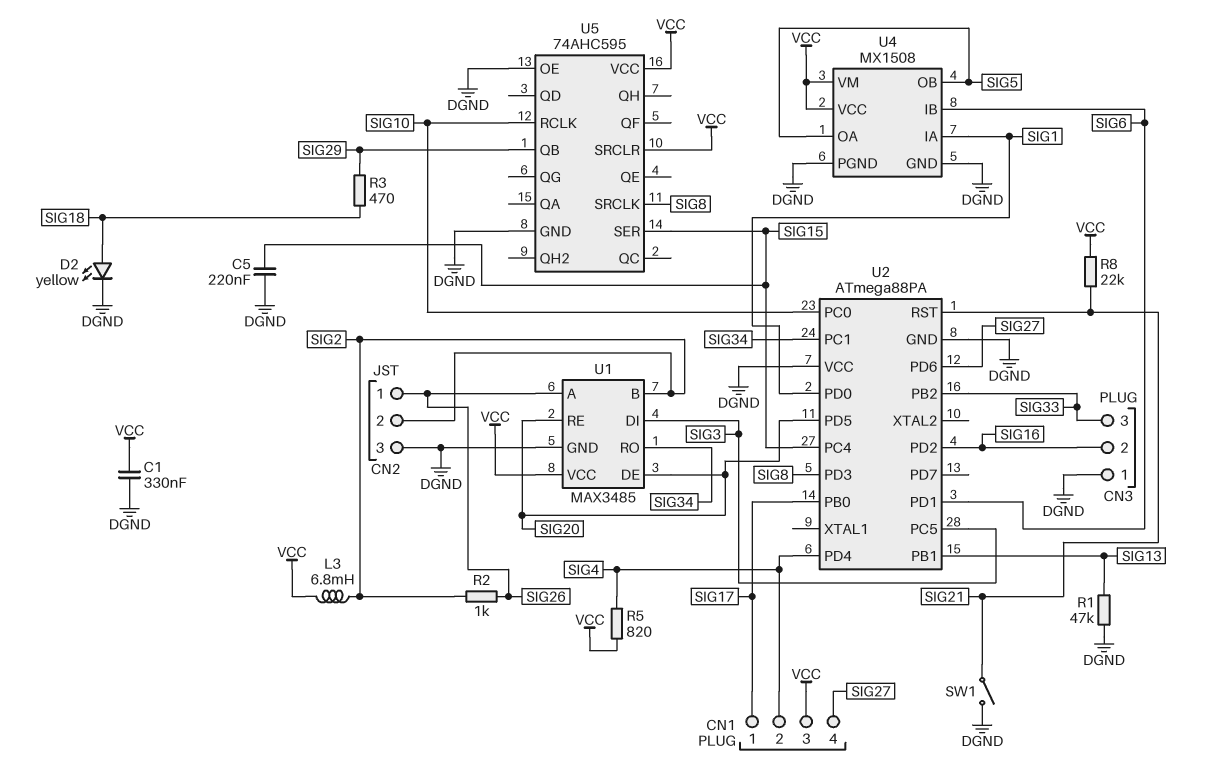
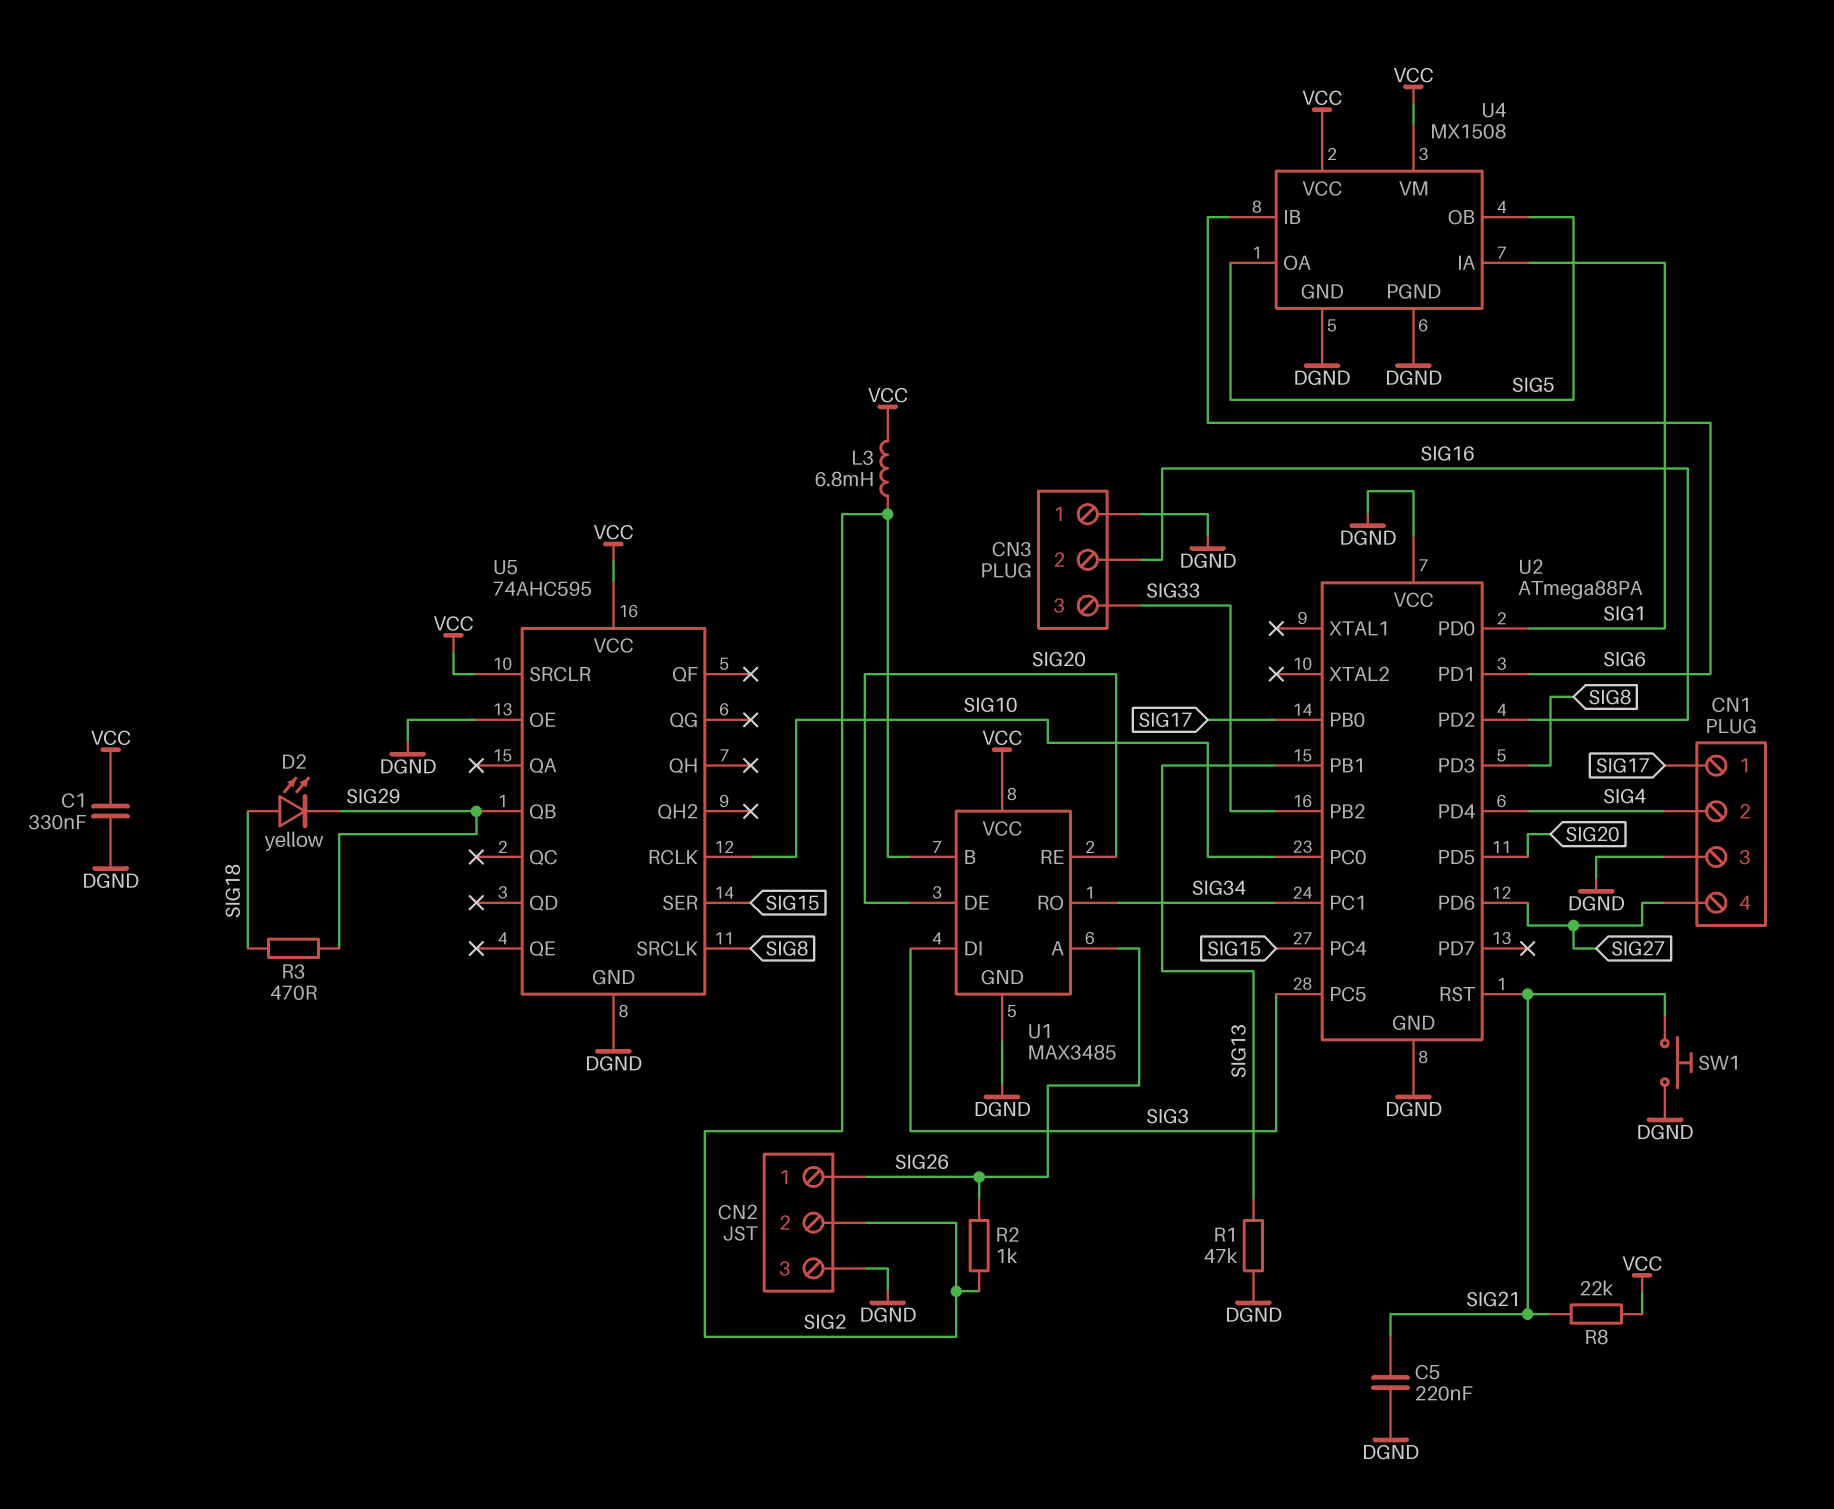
C5: 220nF (DGND, SIG15) -> 220nF (DGND, SIG21)
CN1 pin 3: VCC -> DGND
D2: LED yellow (A SIG18, K DGND) -> LED yellow (A SIG18, K SIG29)
R5: 820 (SIG4, VCC) -> none
SW1: switch (DGND, SIG21) -> button (DGND, SIG21)

